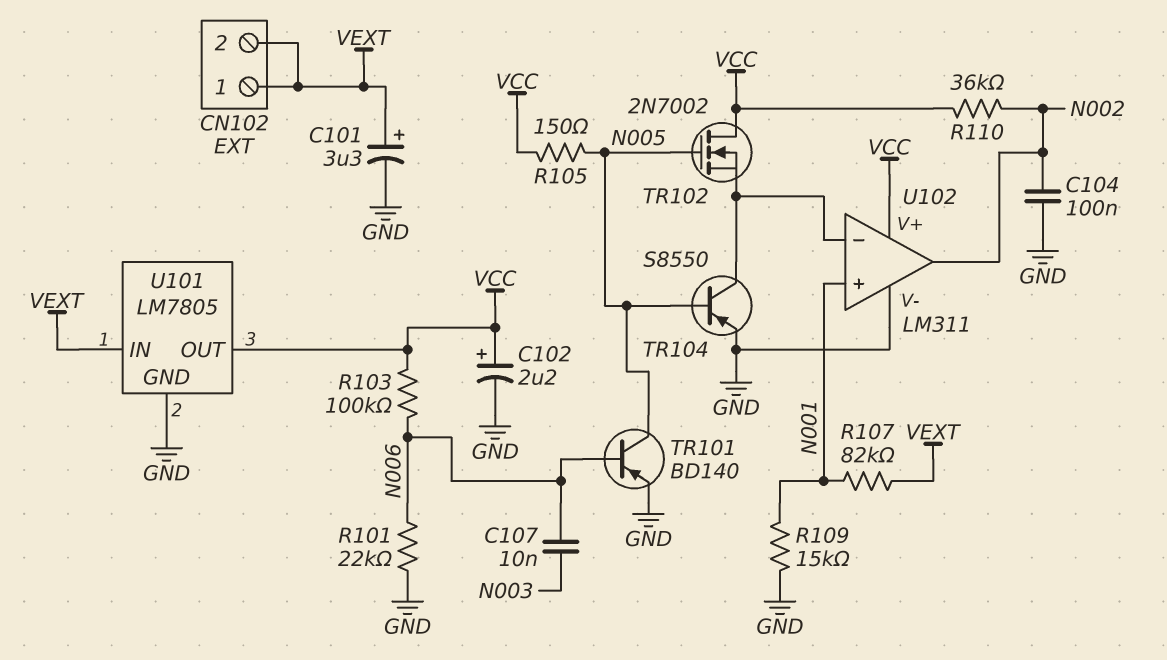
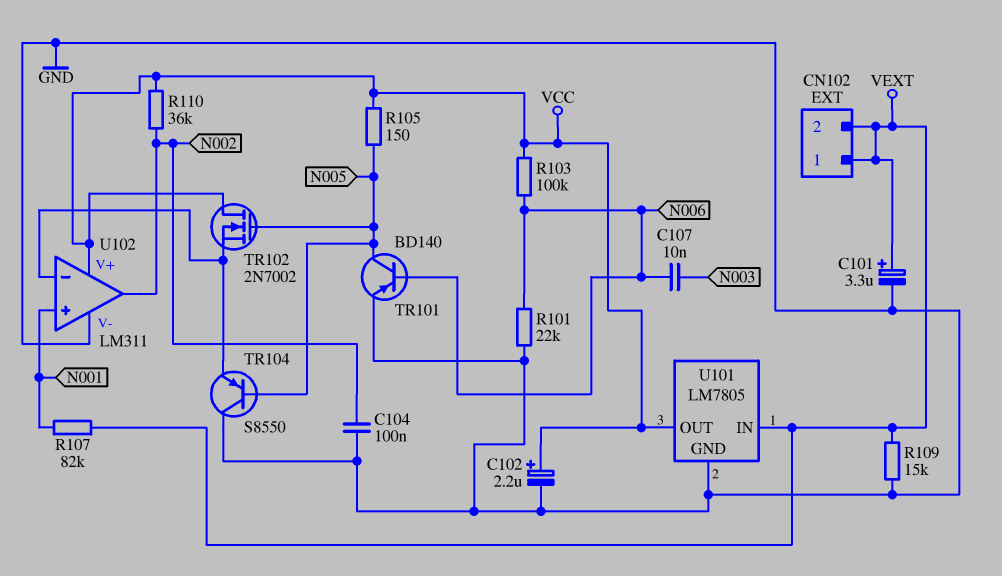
R109: 15k (GND, N001) -> 15k (GND, VEXT)
TR104: PNP S8550 (B N005, C U102/in-, E GND) -> PNP S8550 (B N005, C GND, E U102/in-)

